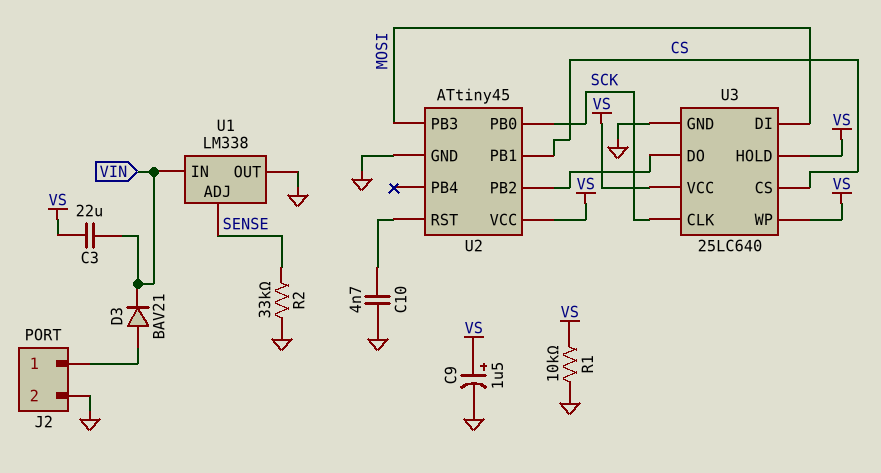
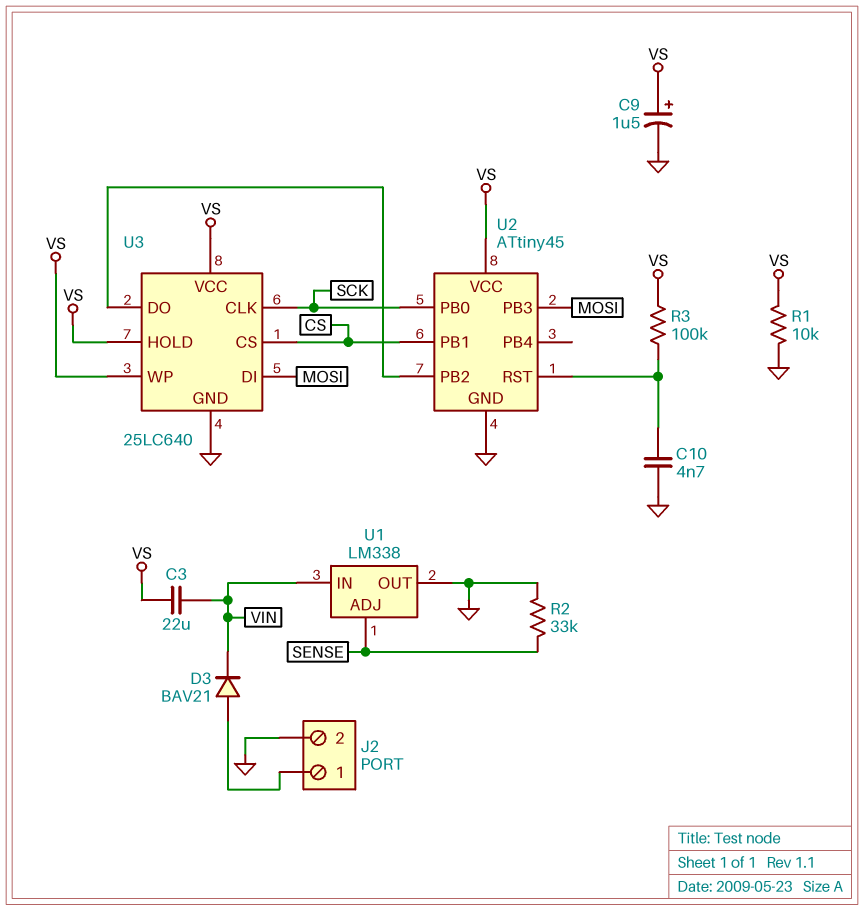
R3: none -> 100k (U2/RST, VS)

